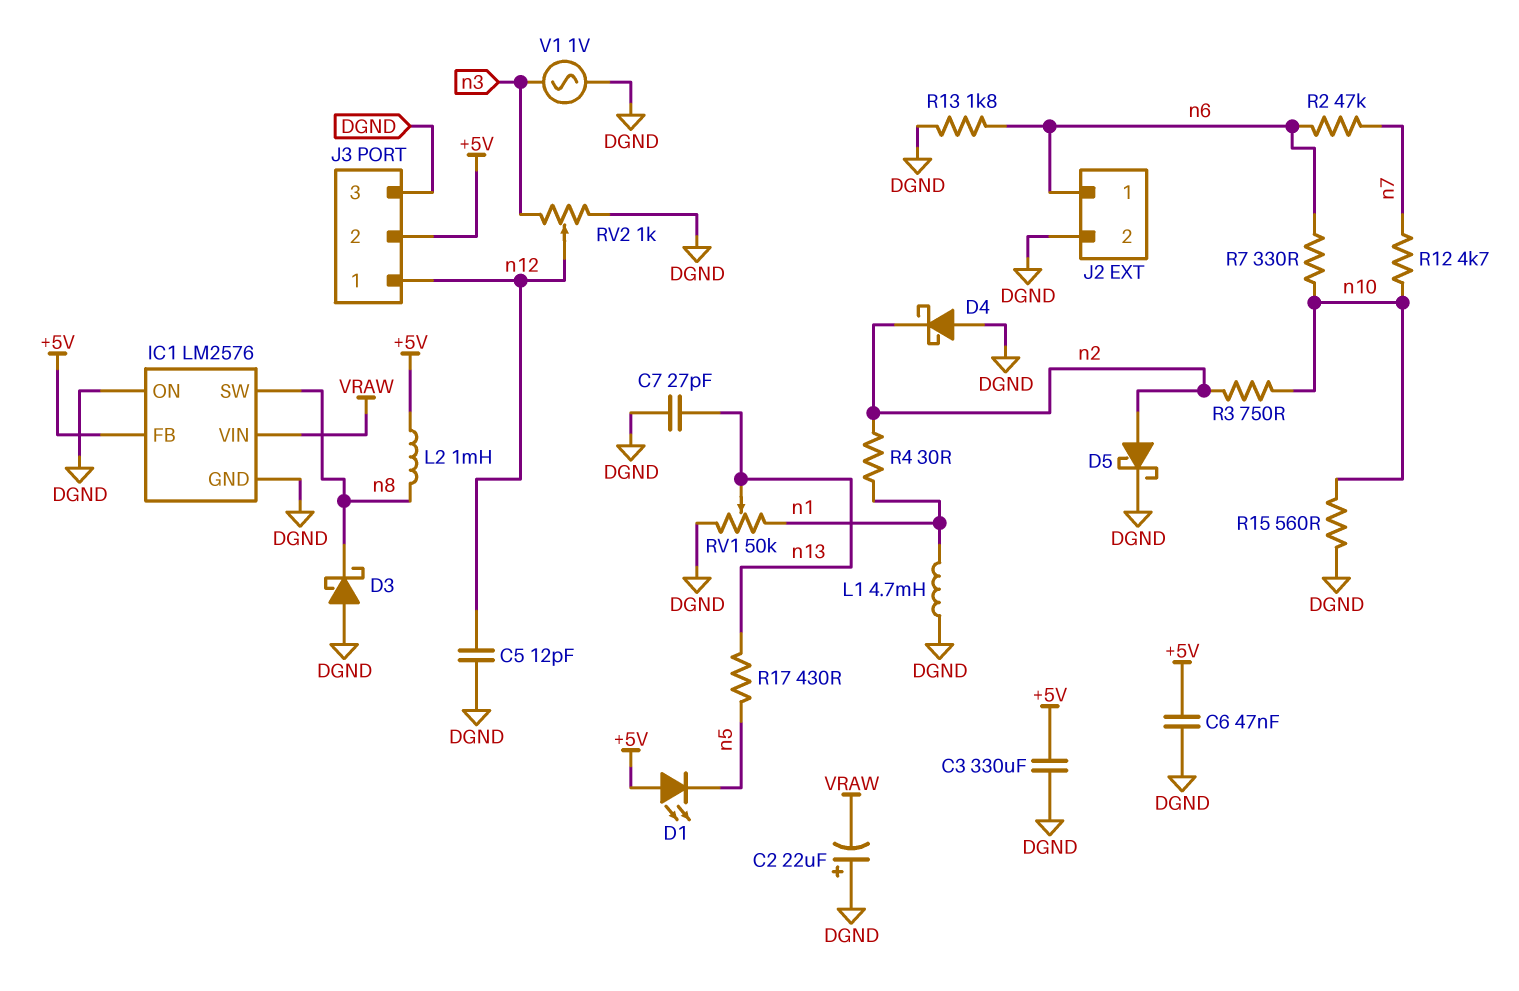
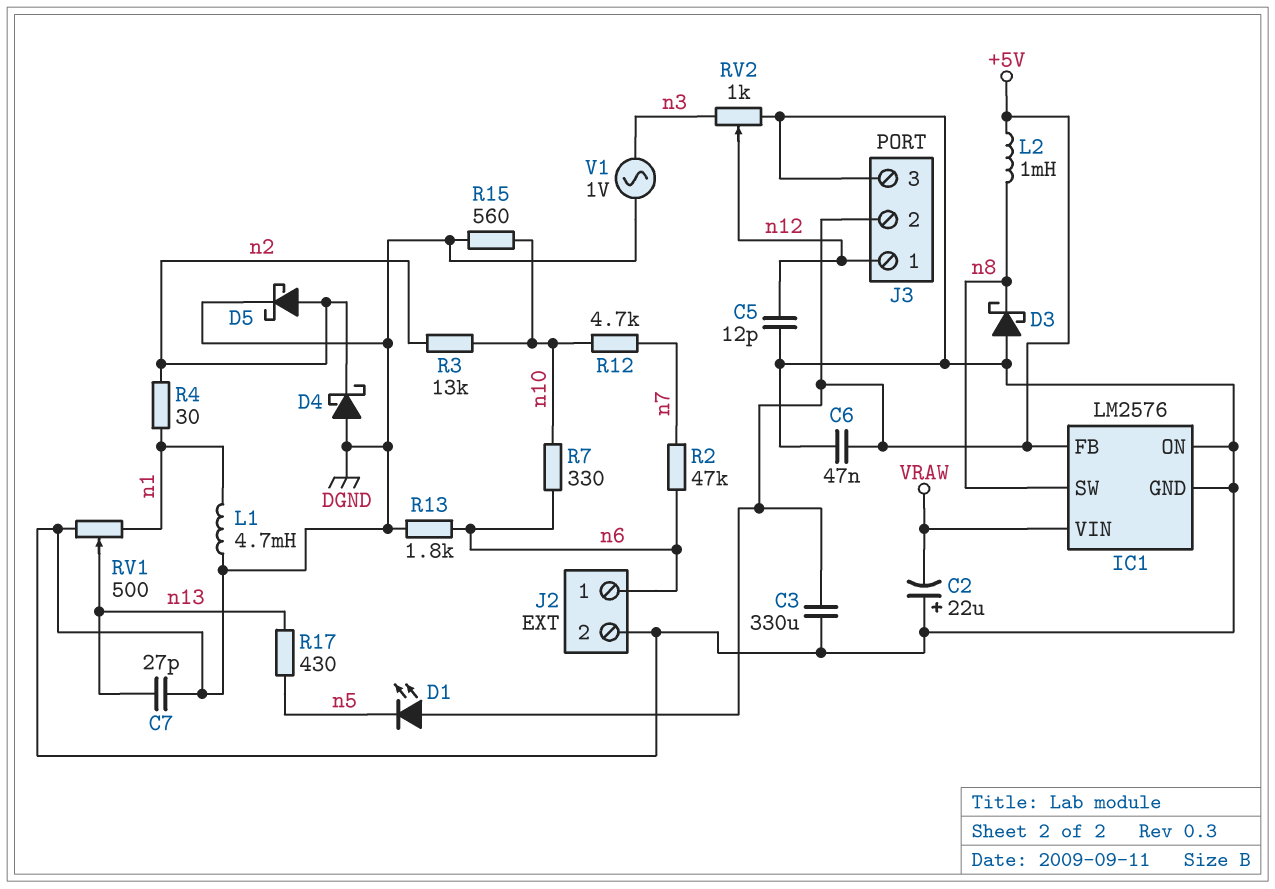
R3: 750 (n2, n10) -> 13k (n2, n10)
RV1: 50k (DGND, n1, wiper n13) -> 500 (DGND, n1, wiper n13)

